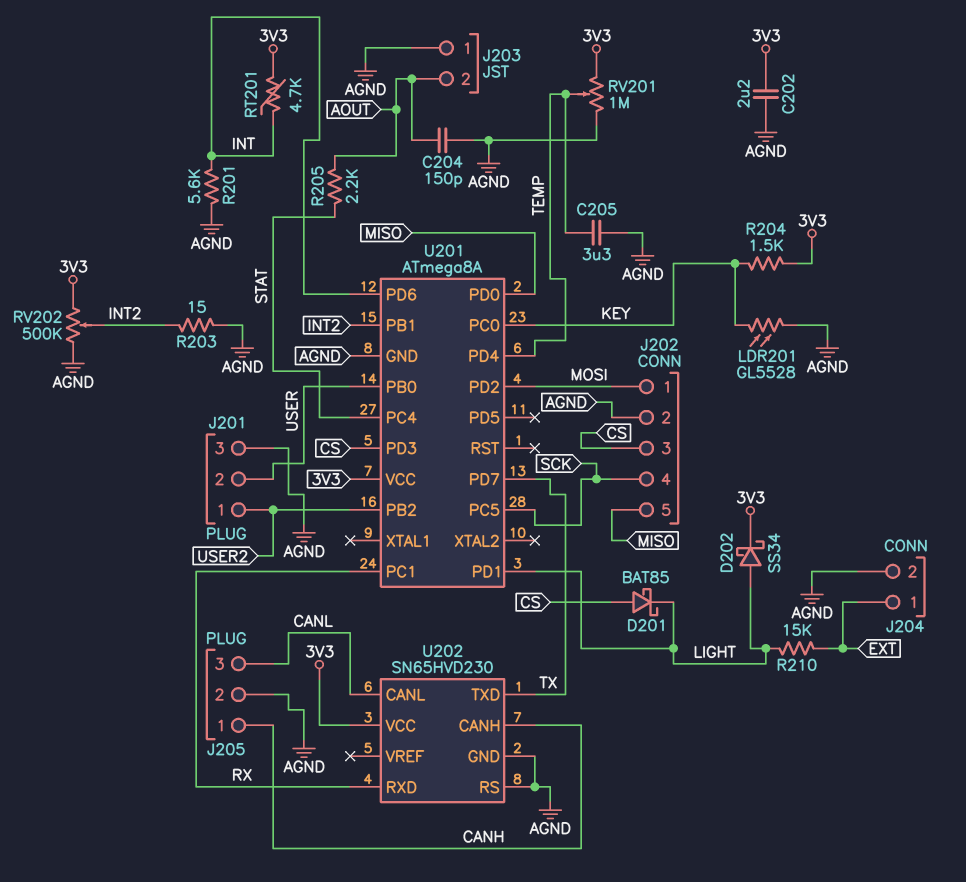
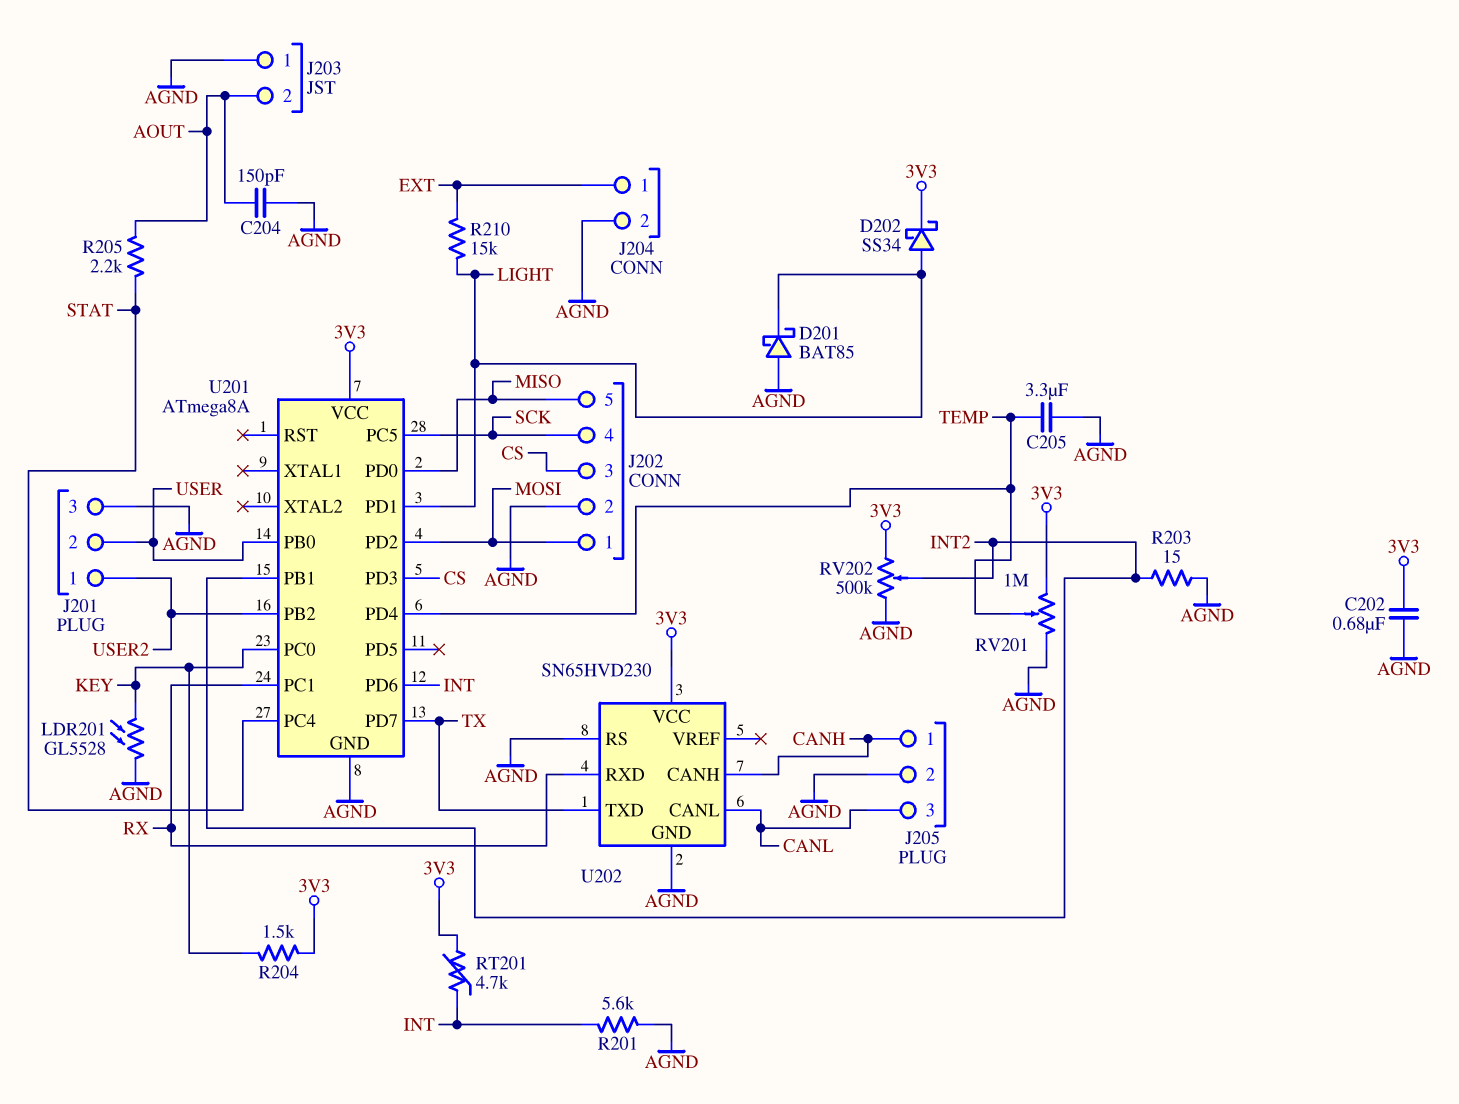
C202: 2.2uF (3V3, AGND) -> 680nF (3V3, AGND)
D201: schottky BAT85 (A CS, K LIGHT) -> schottky BAT85 (A AGND, K LIGHT)

